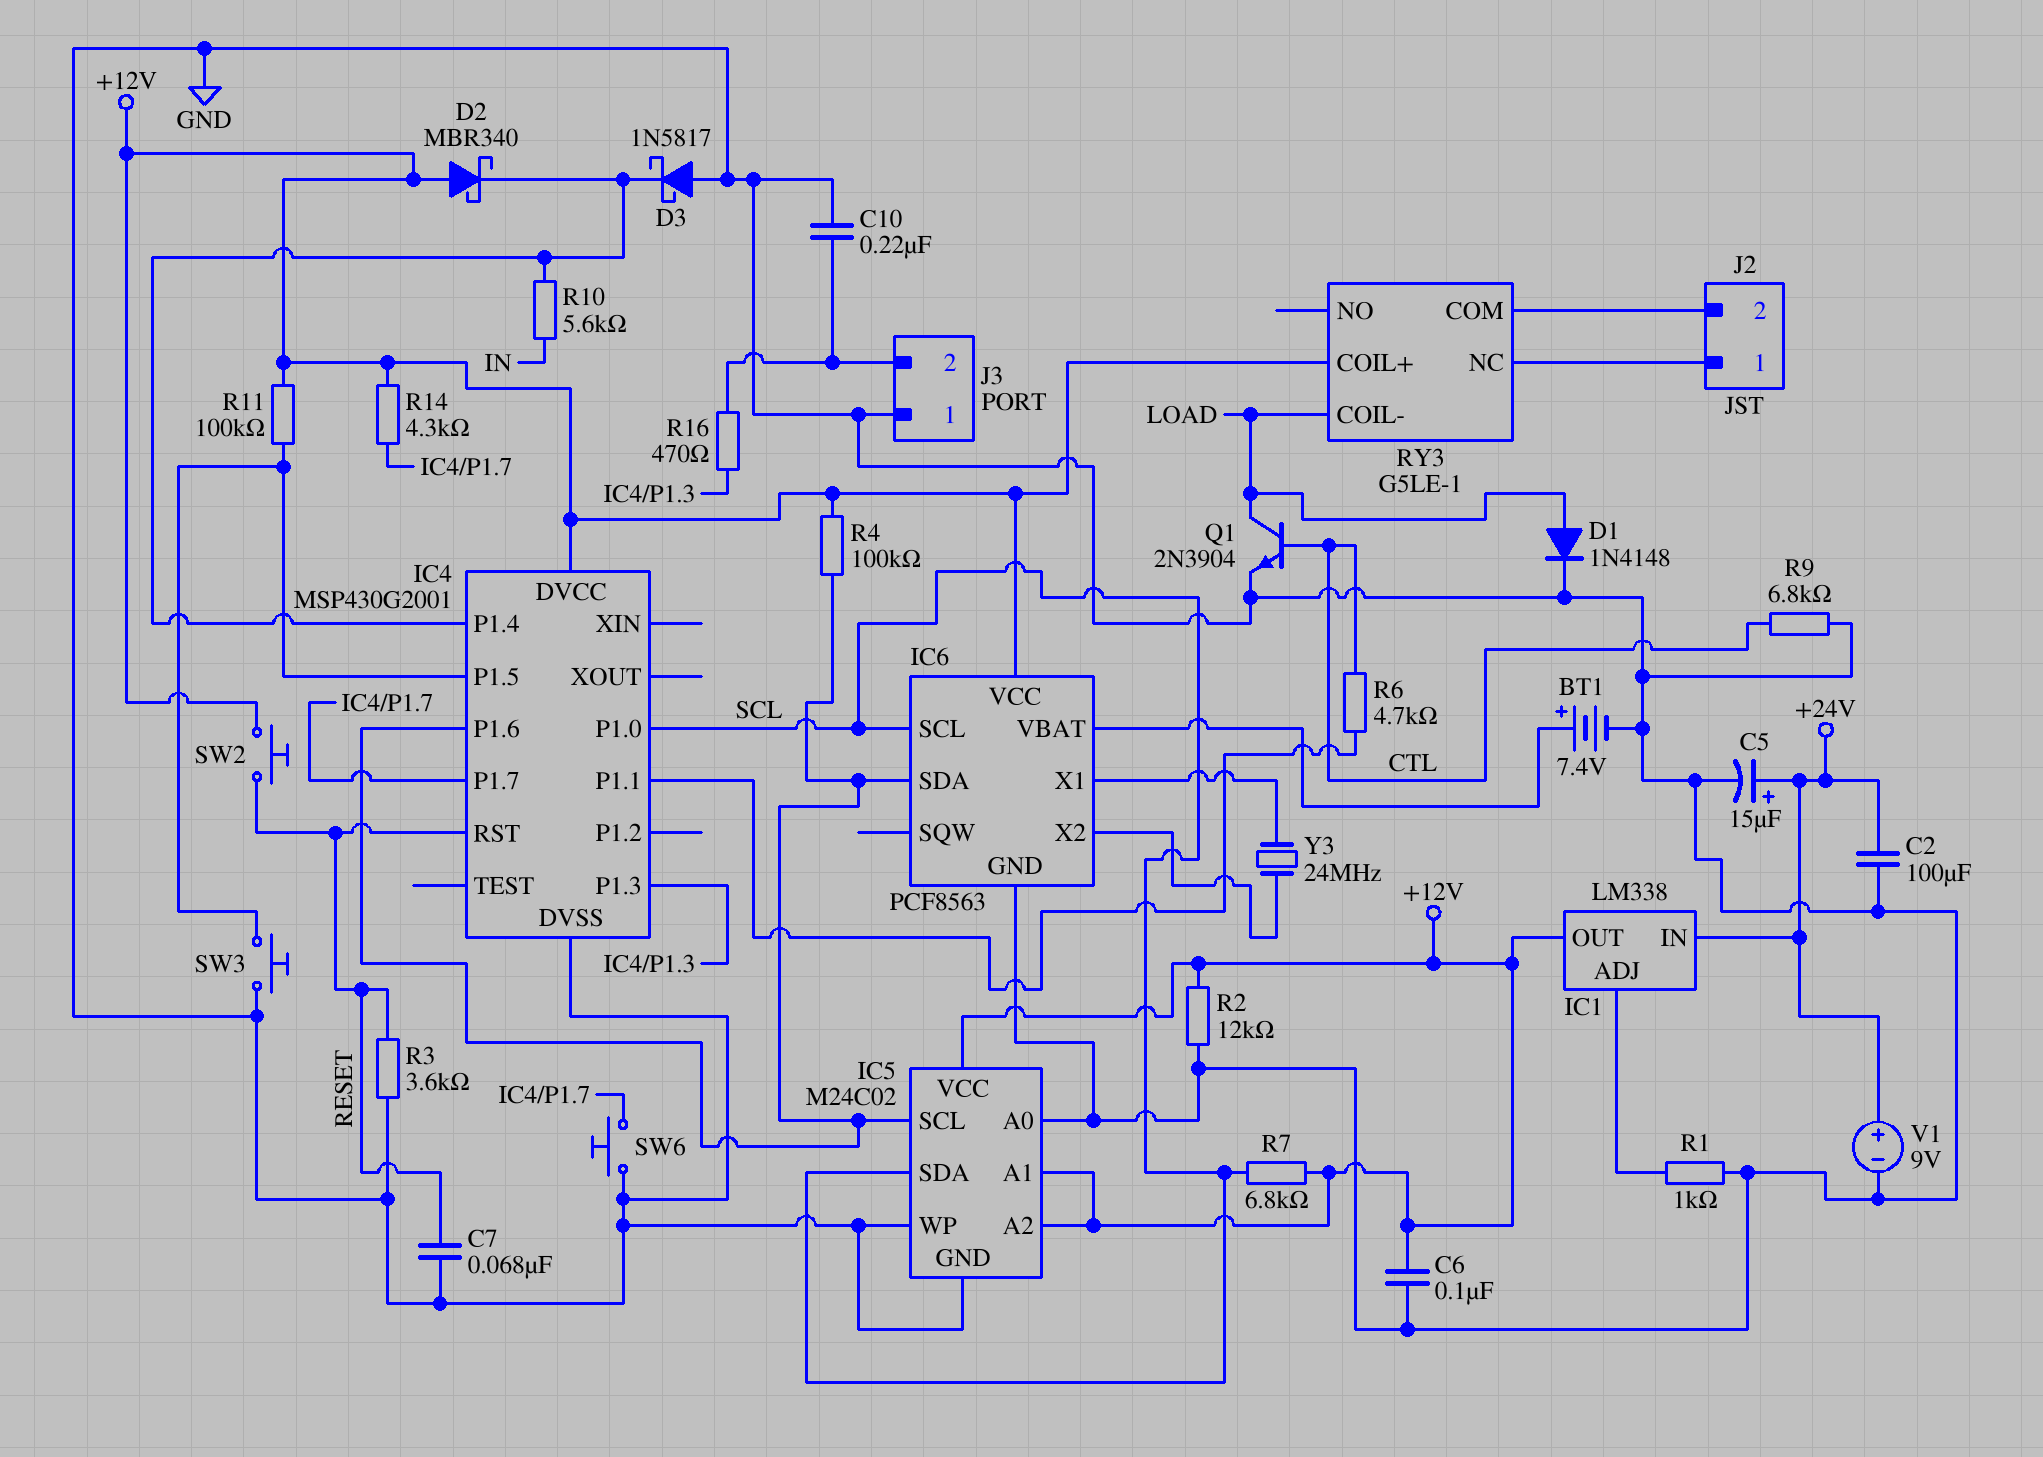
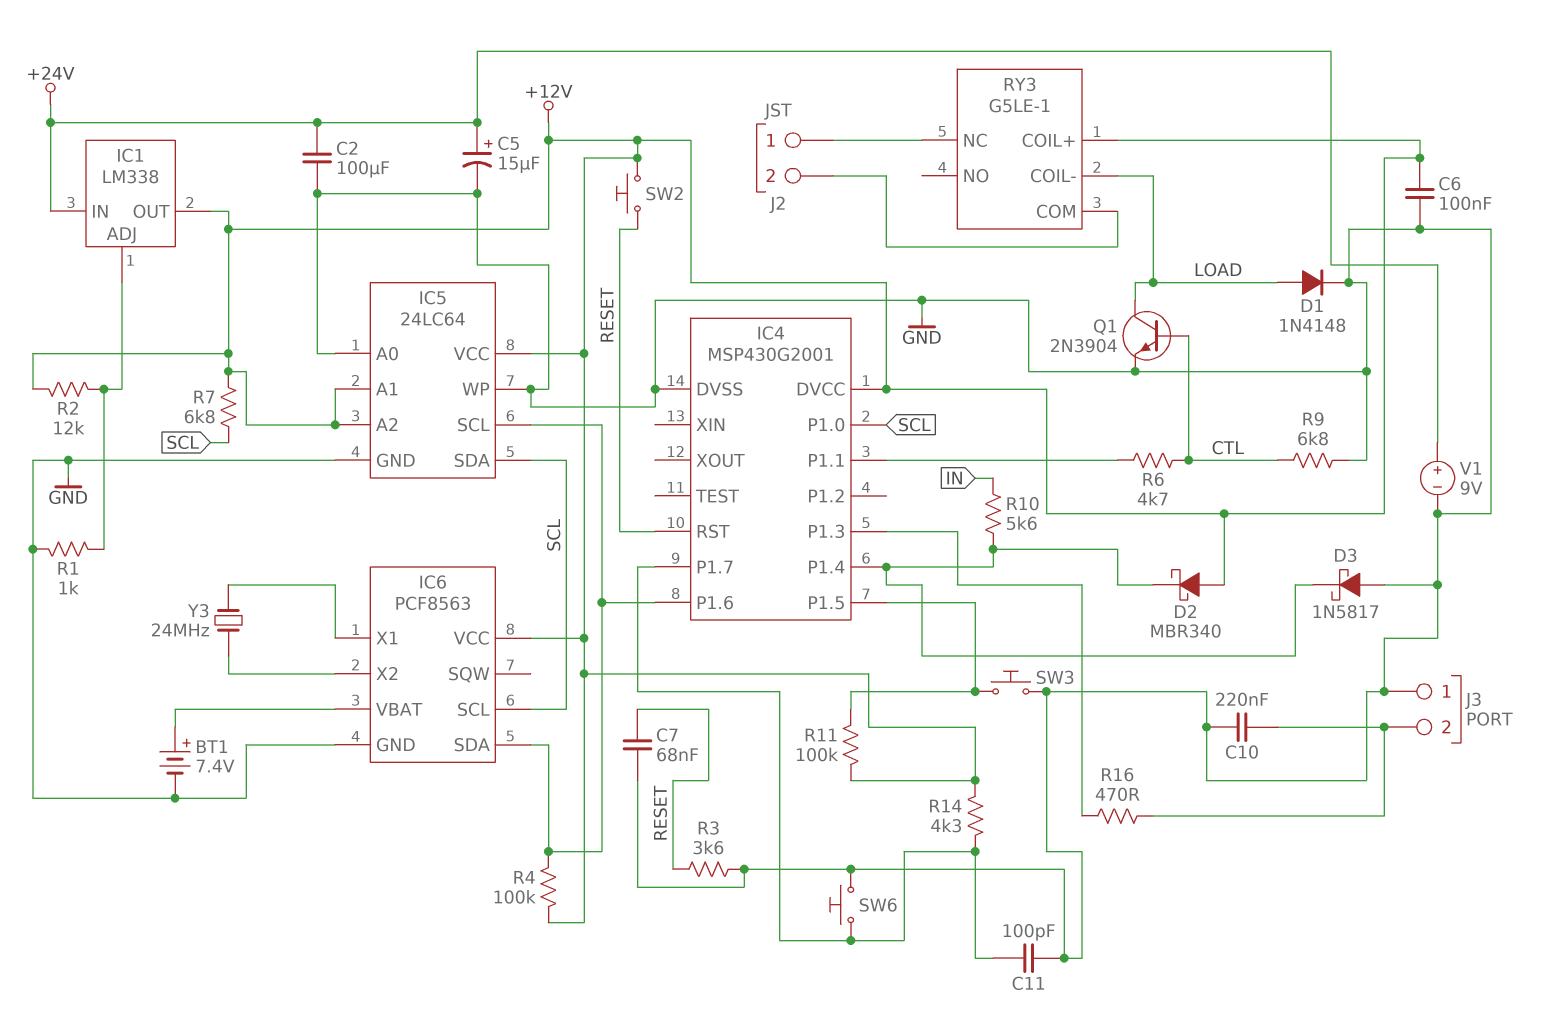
C11: none -> 100pF (GND, IC4/P1.7)
IC5: M24C02 -> 24LC64
R2: 12k (+12V, GND) -> 12k (+12V, IC1/ADJ)

